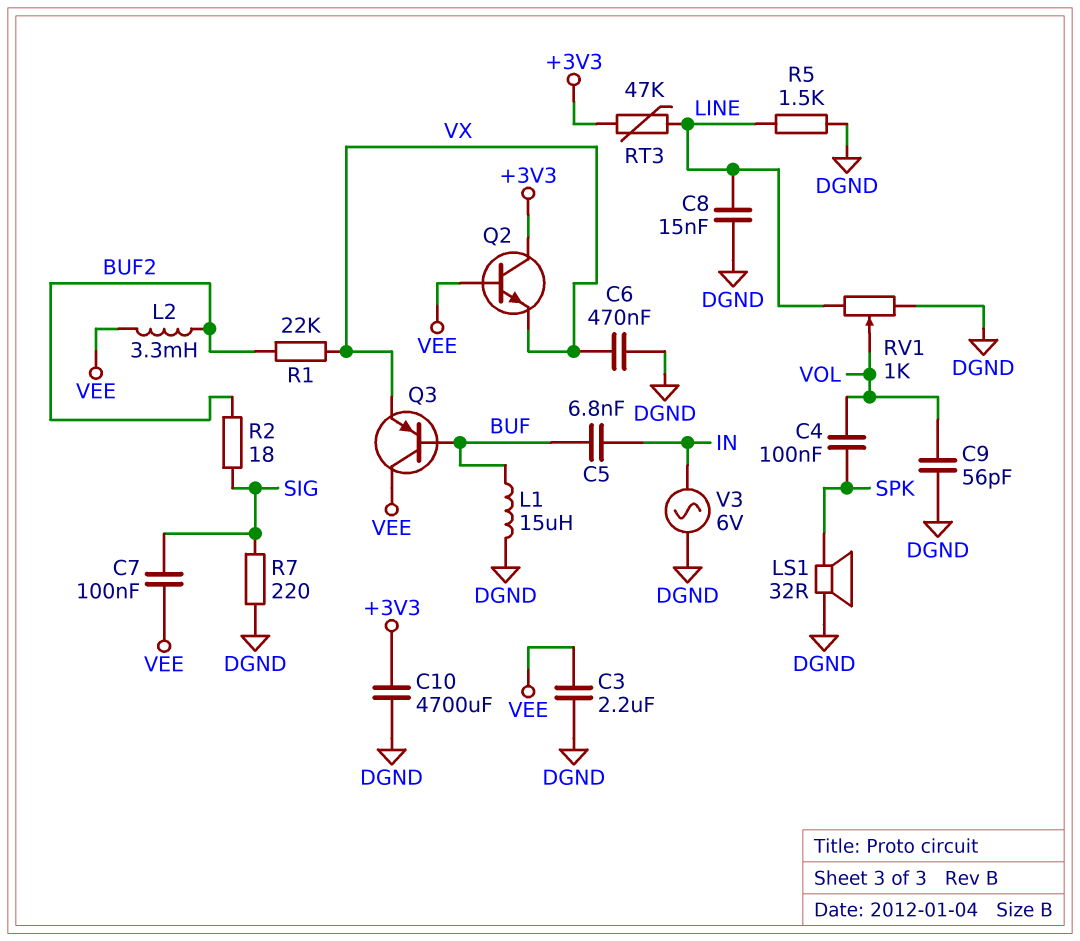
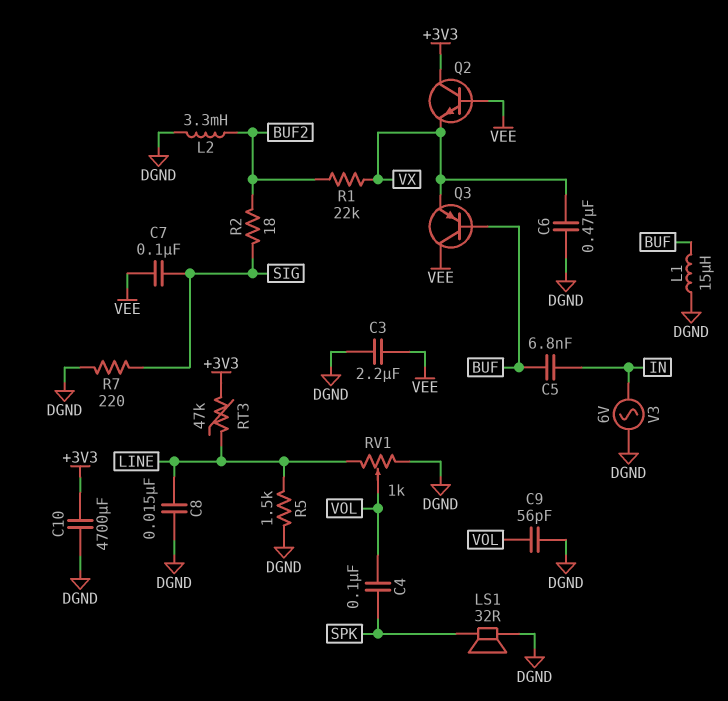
L2: 3.3mH (BUF2, VEE) -> 3.3mH (BUF2, DGND)

